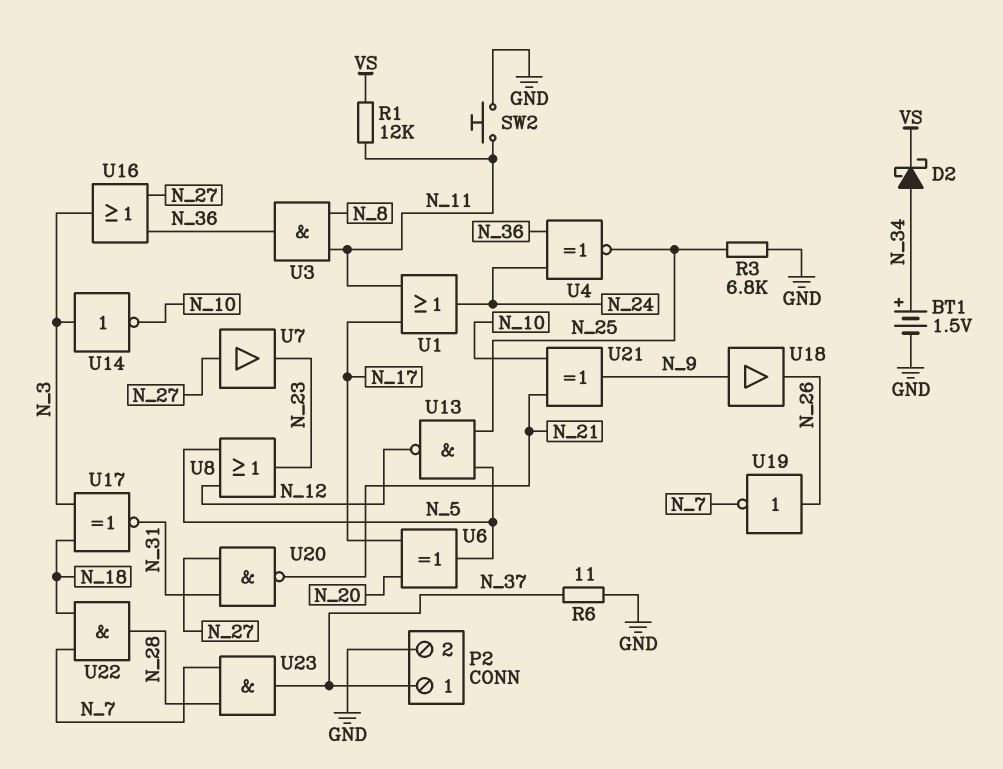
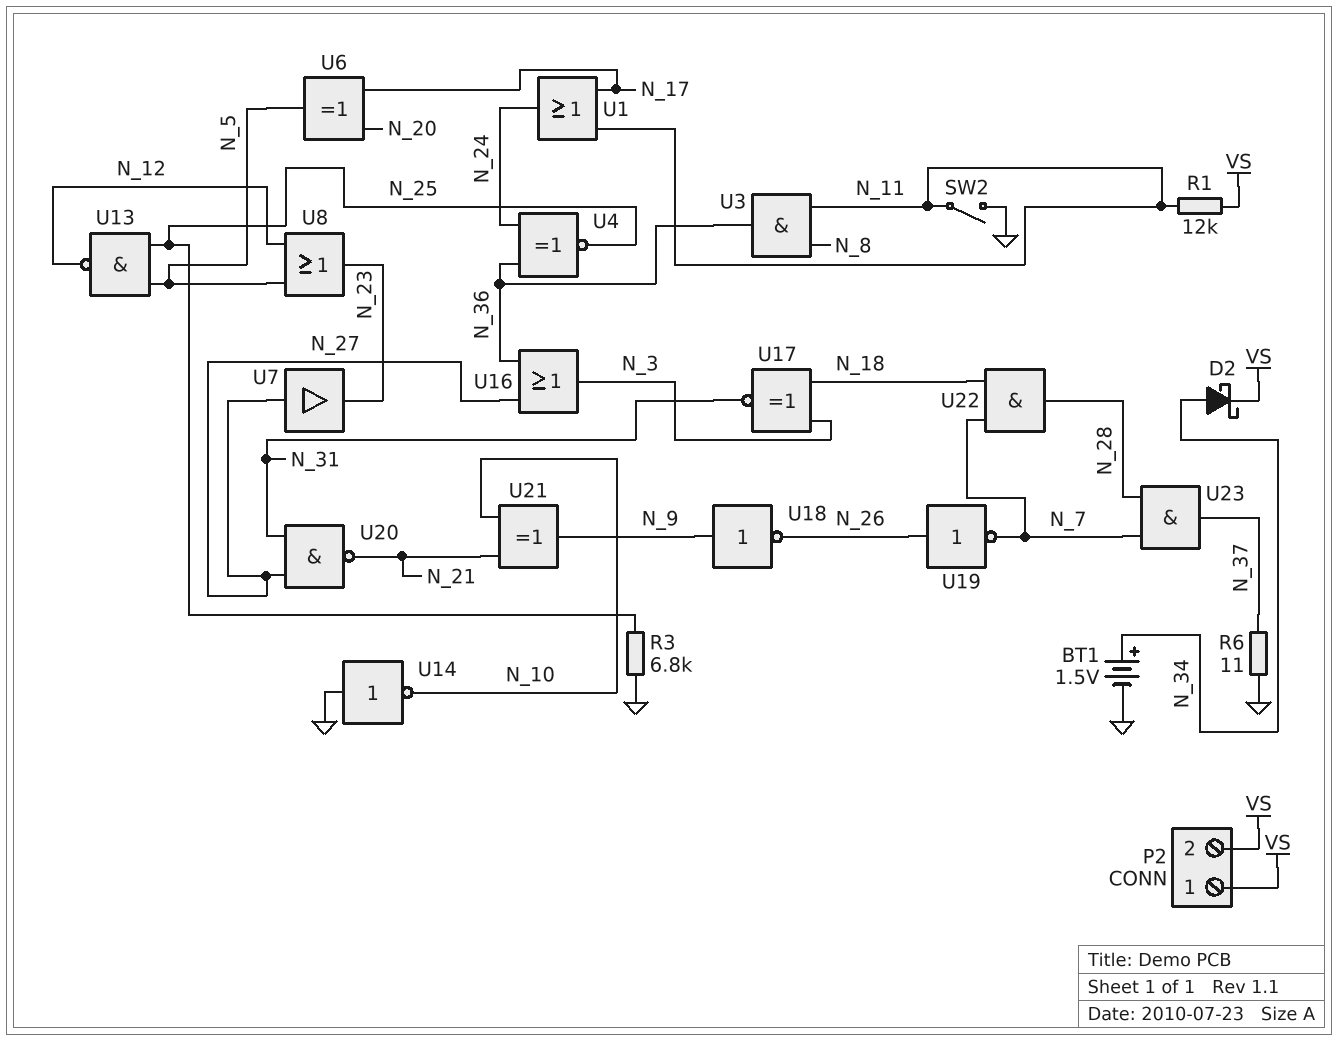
P2 pin 1: N_37 -> VS
P2 pin 2: GND -> VS
SW2: button (GND, N_11) -> switch (GND, N_11)
U14: NOT (in N_3, out N_10) -> NOT (in GND, out N_10)
U18: buffer (in N_9, out N_26) -> NOT (in N_9, out N_26)

